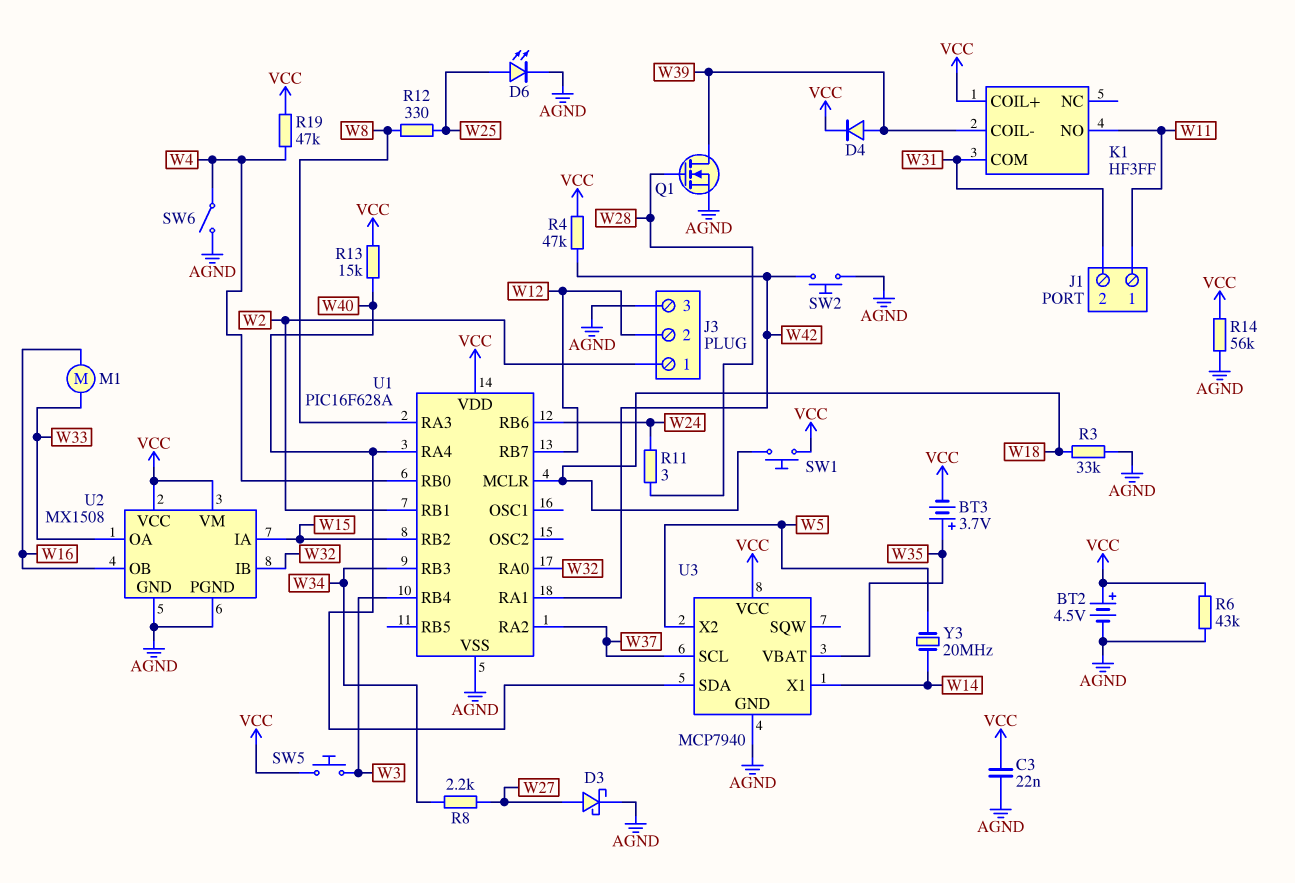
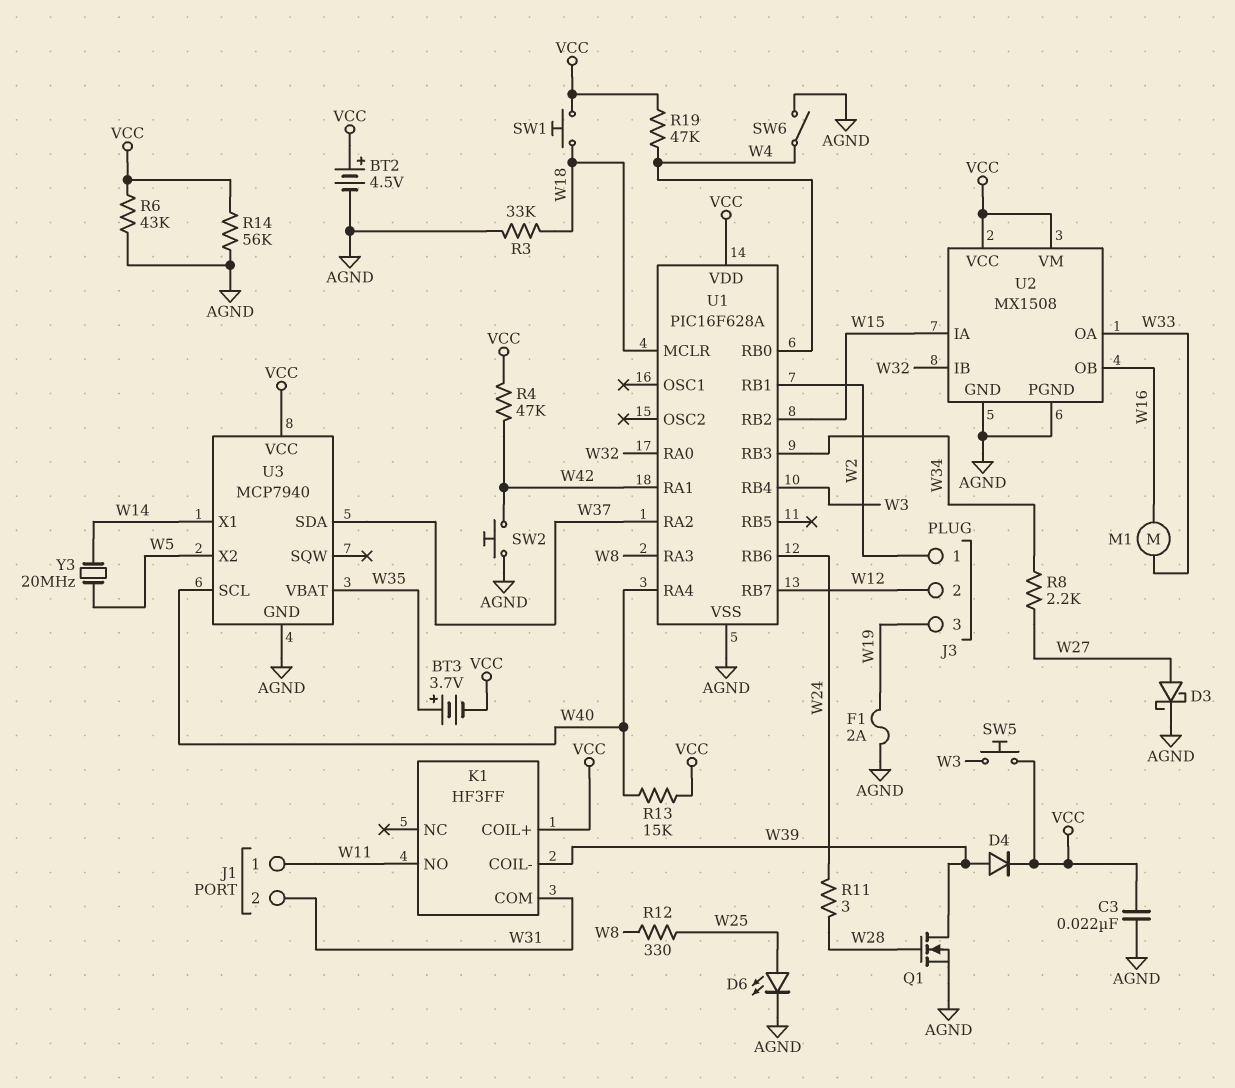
F1: none -> 2A (AGND, W19)
J3 pin 3: AGND -> W19
U3 pin SCL: W37 -> W40
U3 pin SDA: W40 -> W37

